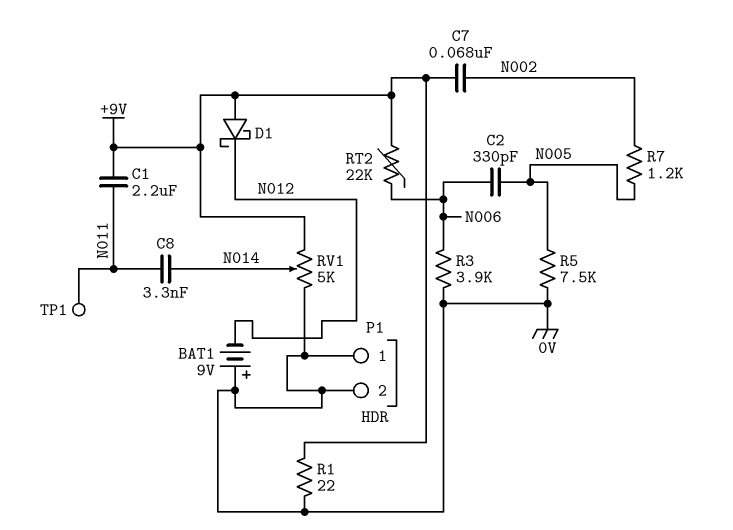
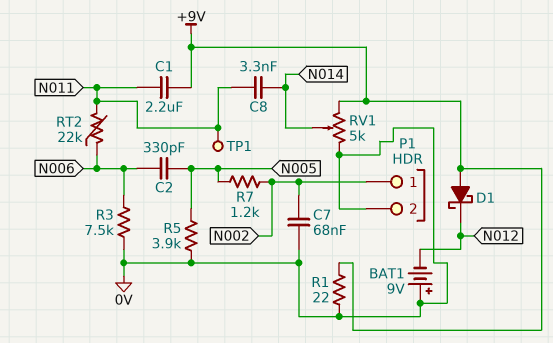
C7: 68nF (+9V, N002) -> 68nF (0V, N002)
P1 pin 1: 0V -> N002
R3: 3.9k (0V, N006) -> 7.5k (0V, N006)
R5: 7.5k (0V, N005) -> 3.9k (0V, N005)
RT2: 22k (+9V, N006) -> 22k (N006, N011)

